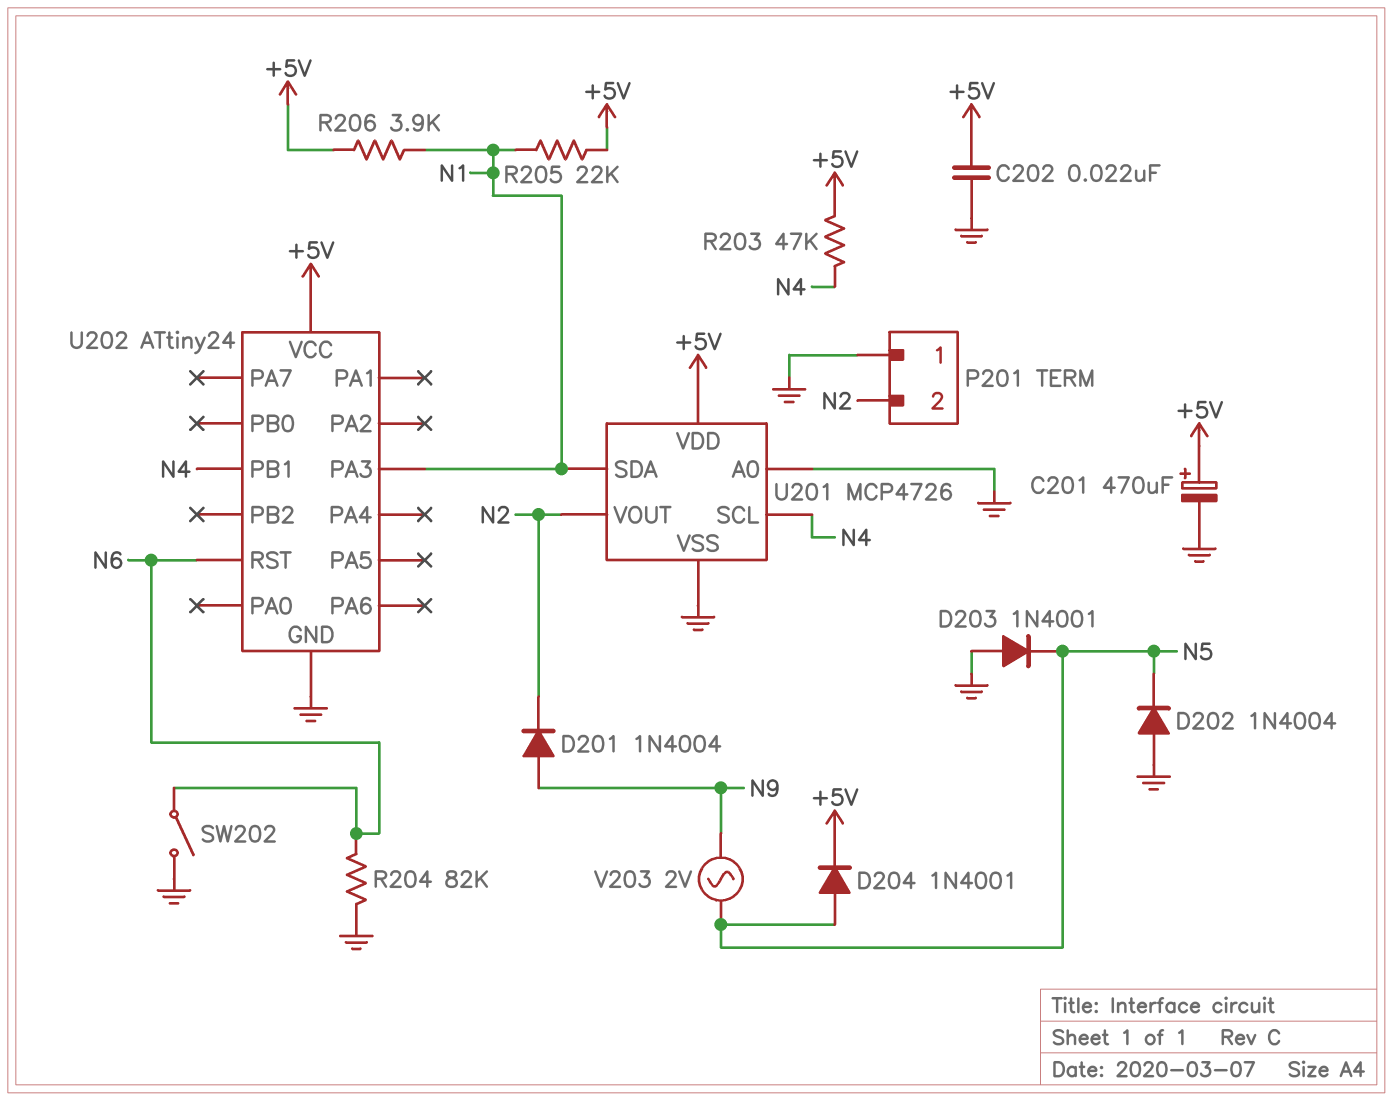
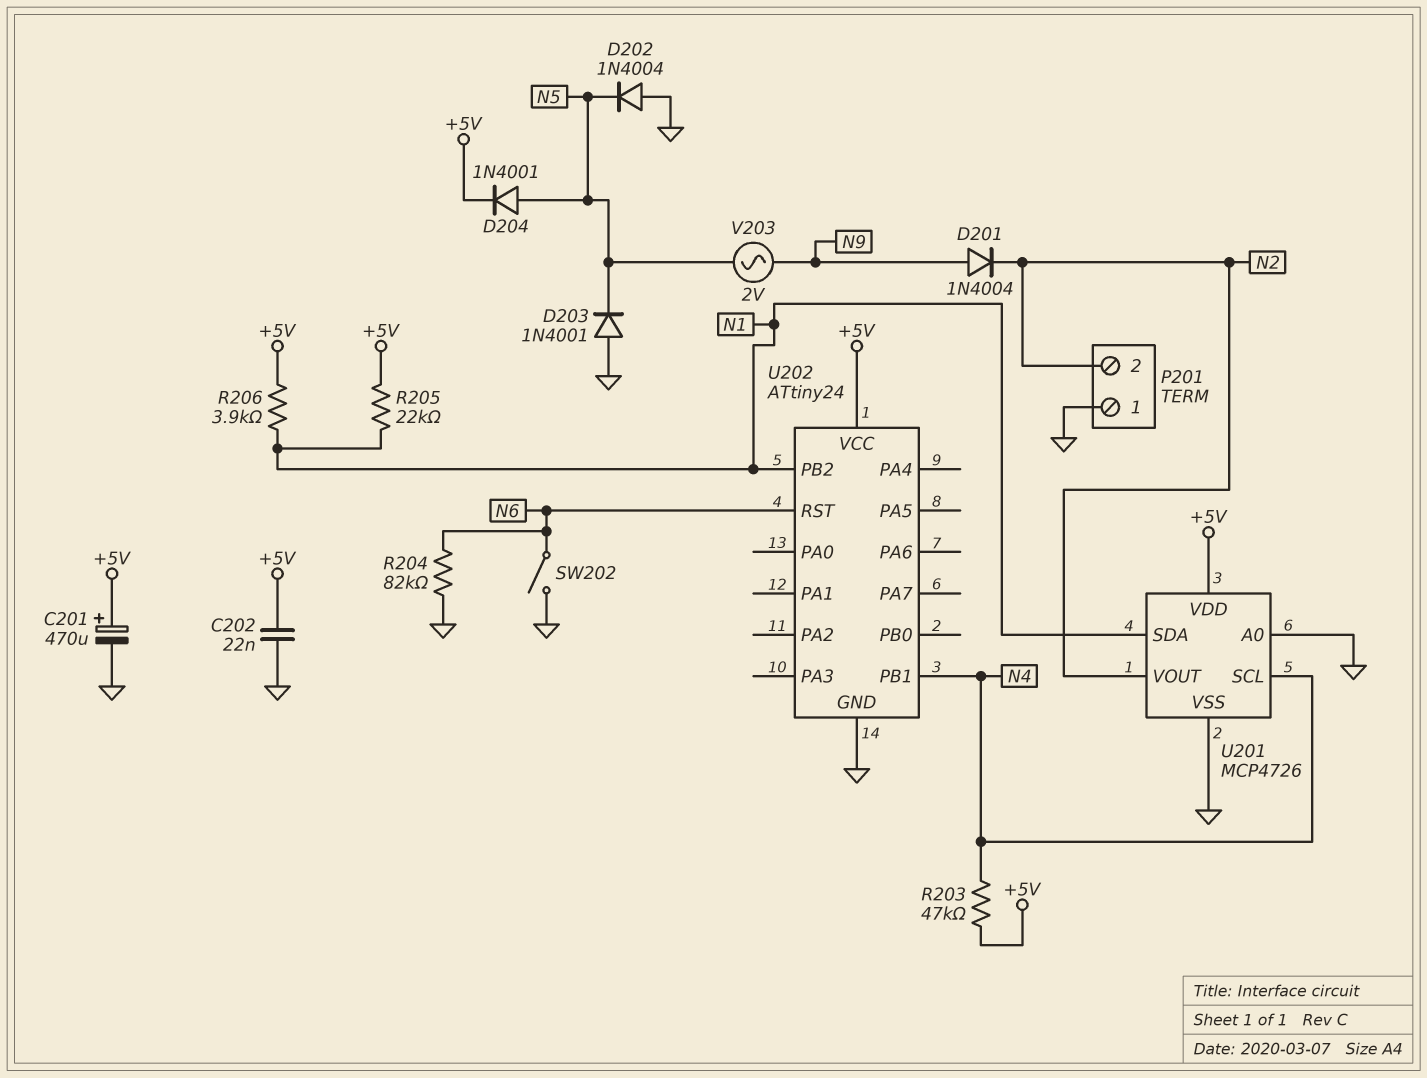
U202 pin PA3: N1 -> none
U202 pin PB2: none -> N1

